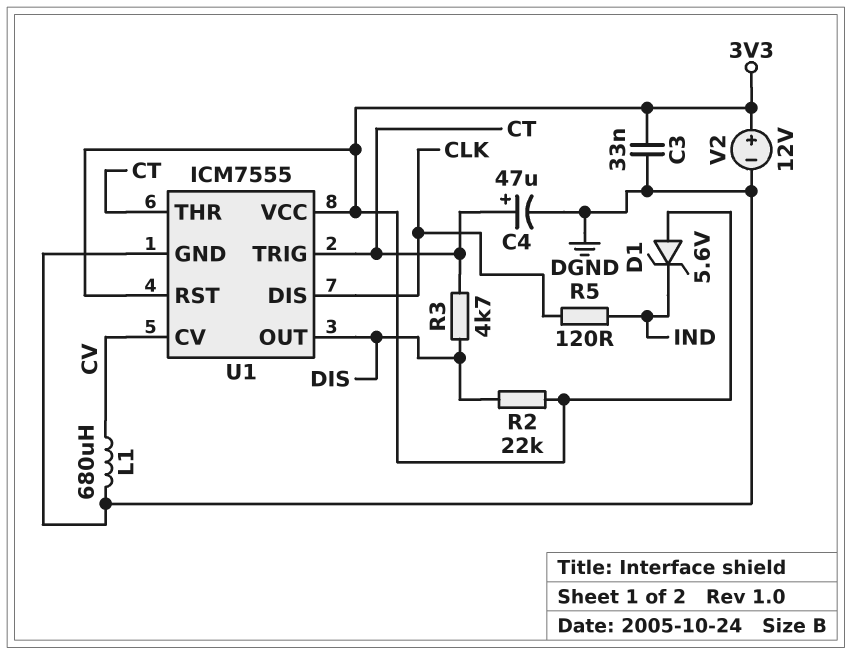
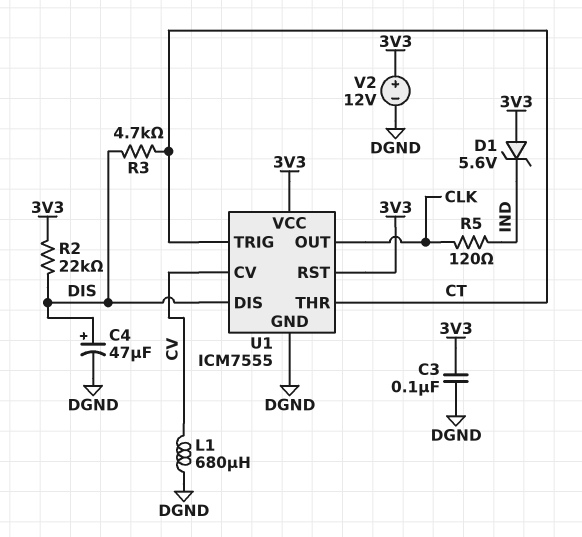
C3: 33nF (3V3, DGND) -> 100nF (3V3, DGND)
C4: 47uF (plus CT, minus DGND) -> 47uF (plus DIS, minus DGND)
U1 pin DIS: CLK -> DIS
U1 pin OUT: DIS -> CLK

